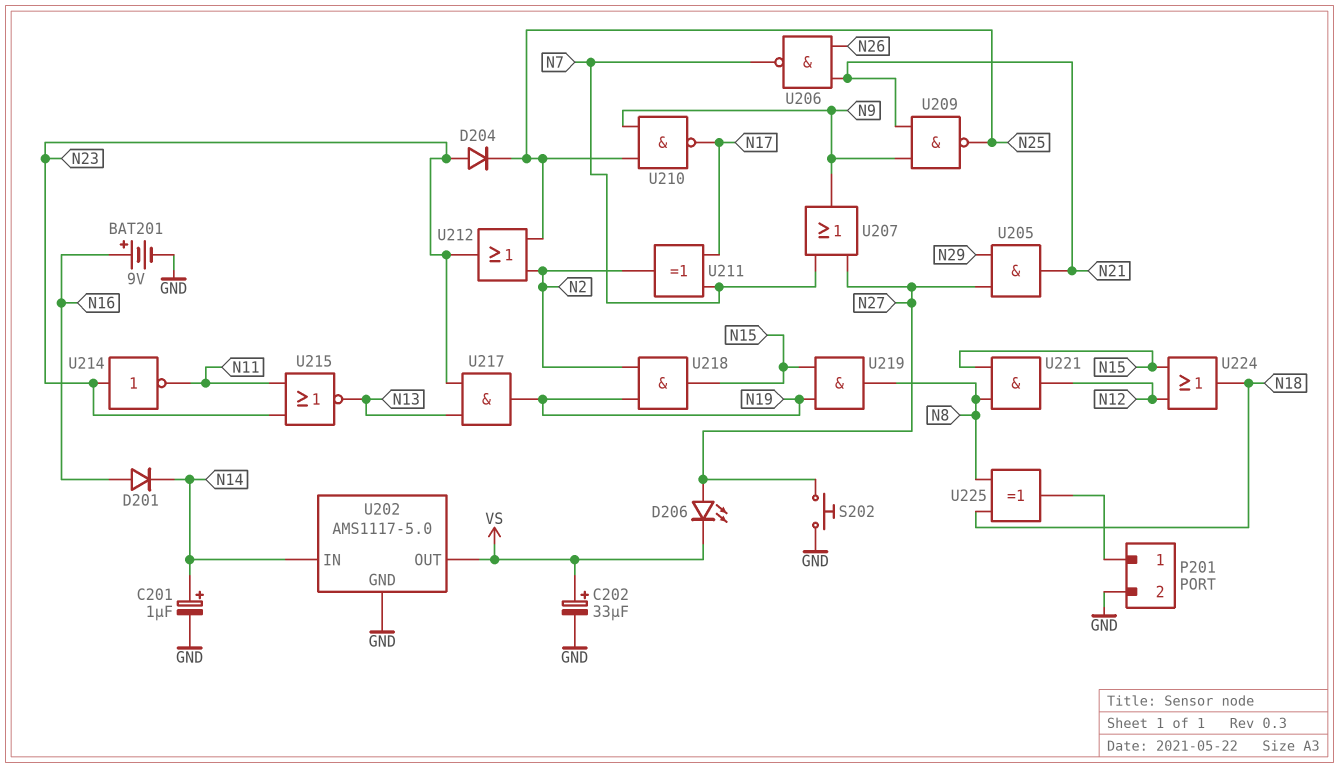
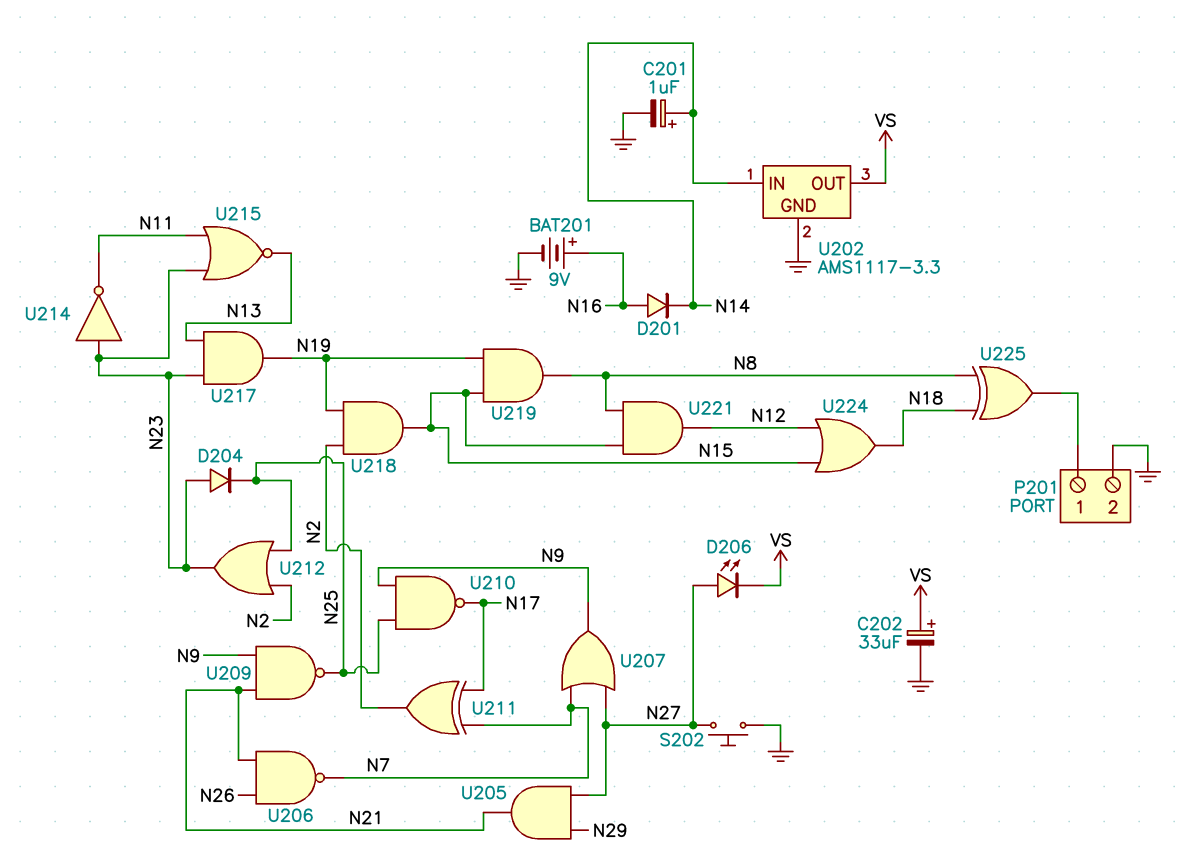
U202: AMS1117-5.0 -> AMS1117-3.3

